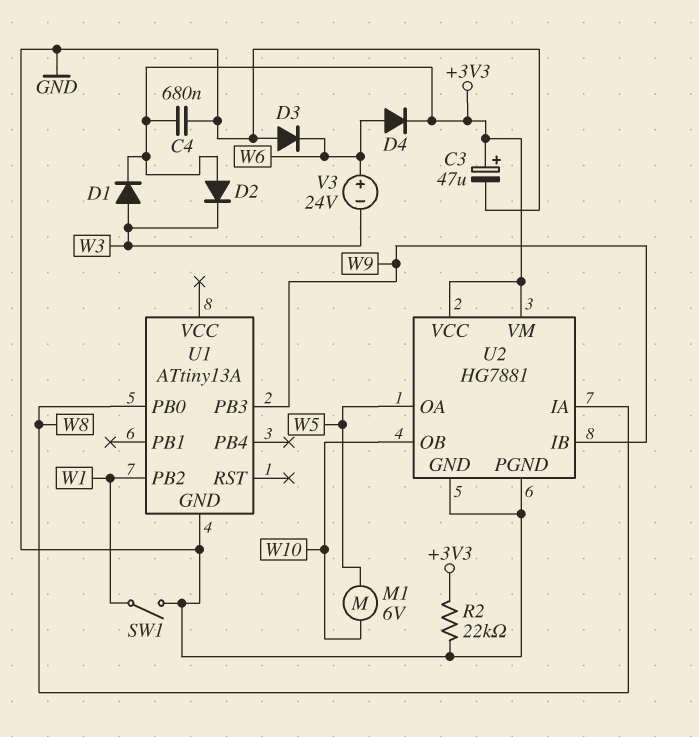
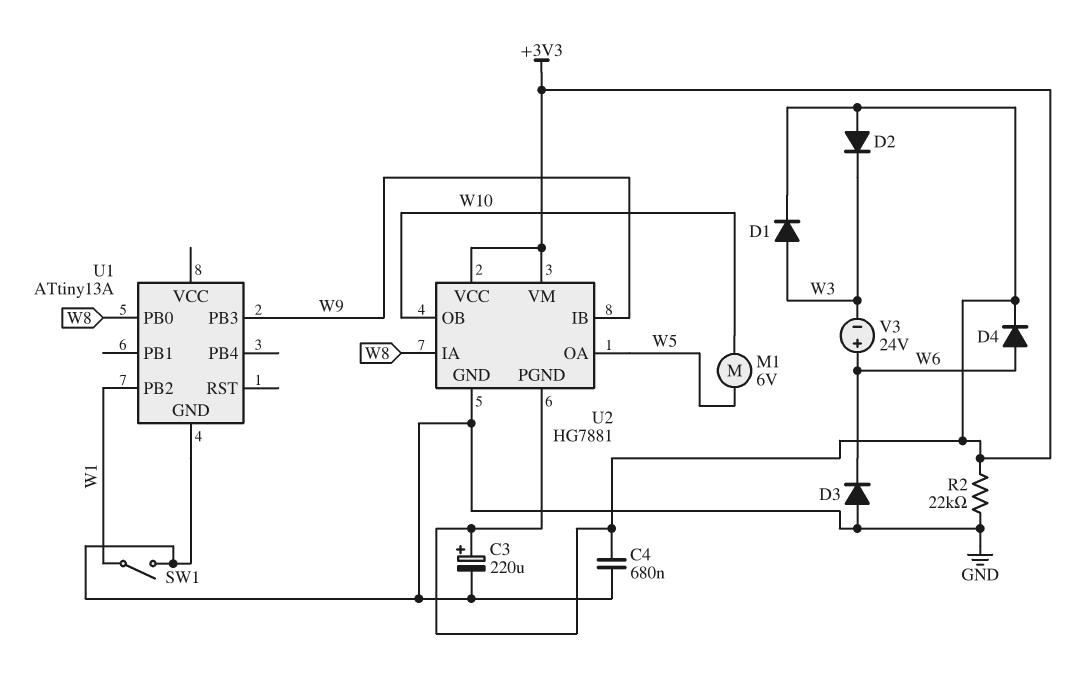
C3: 47uF (plus +3V3, minus GND) -> 220uF (plus +3V3, minus GND)
U2 pin PGND: GND -> +3V3

